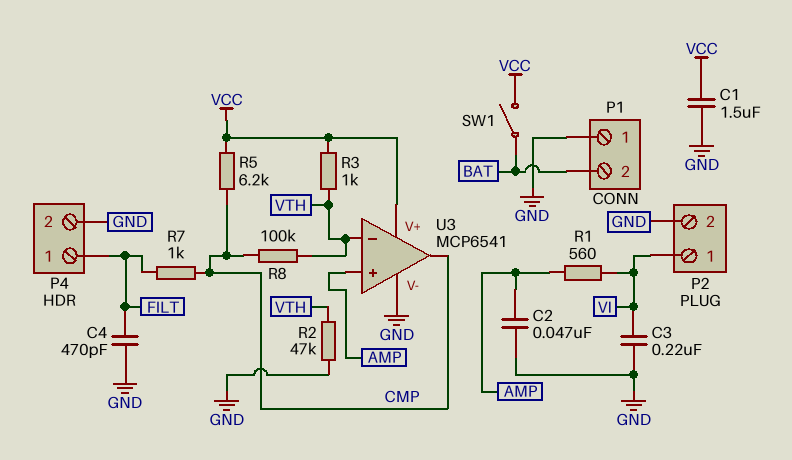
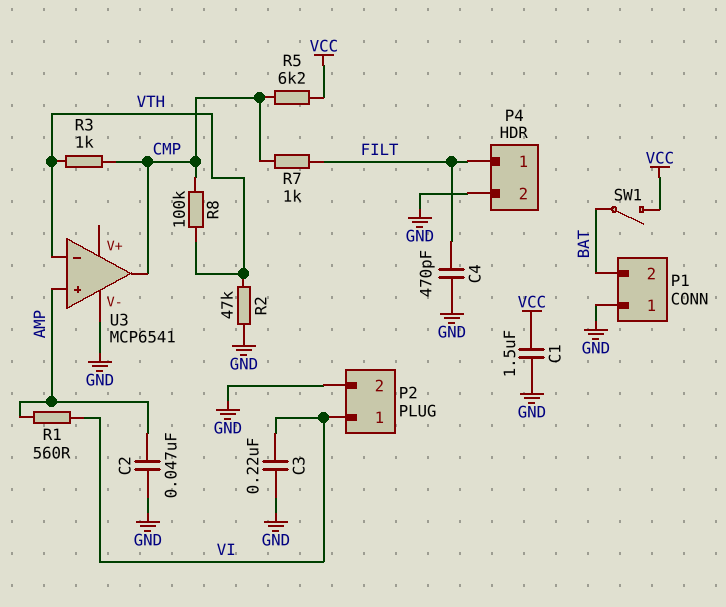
R3: 1k (VCC, VTH) -> 1k (CMP, VTH)
U3 pin V+: VCC -> none

